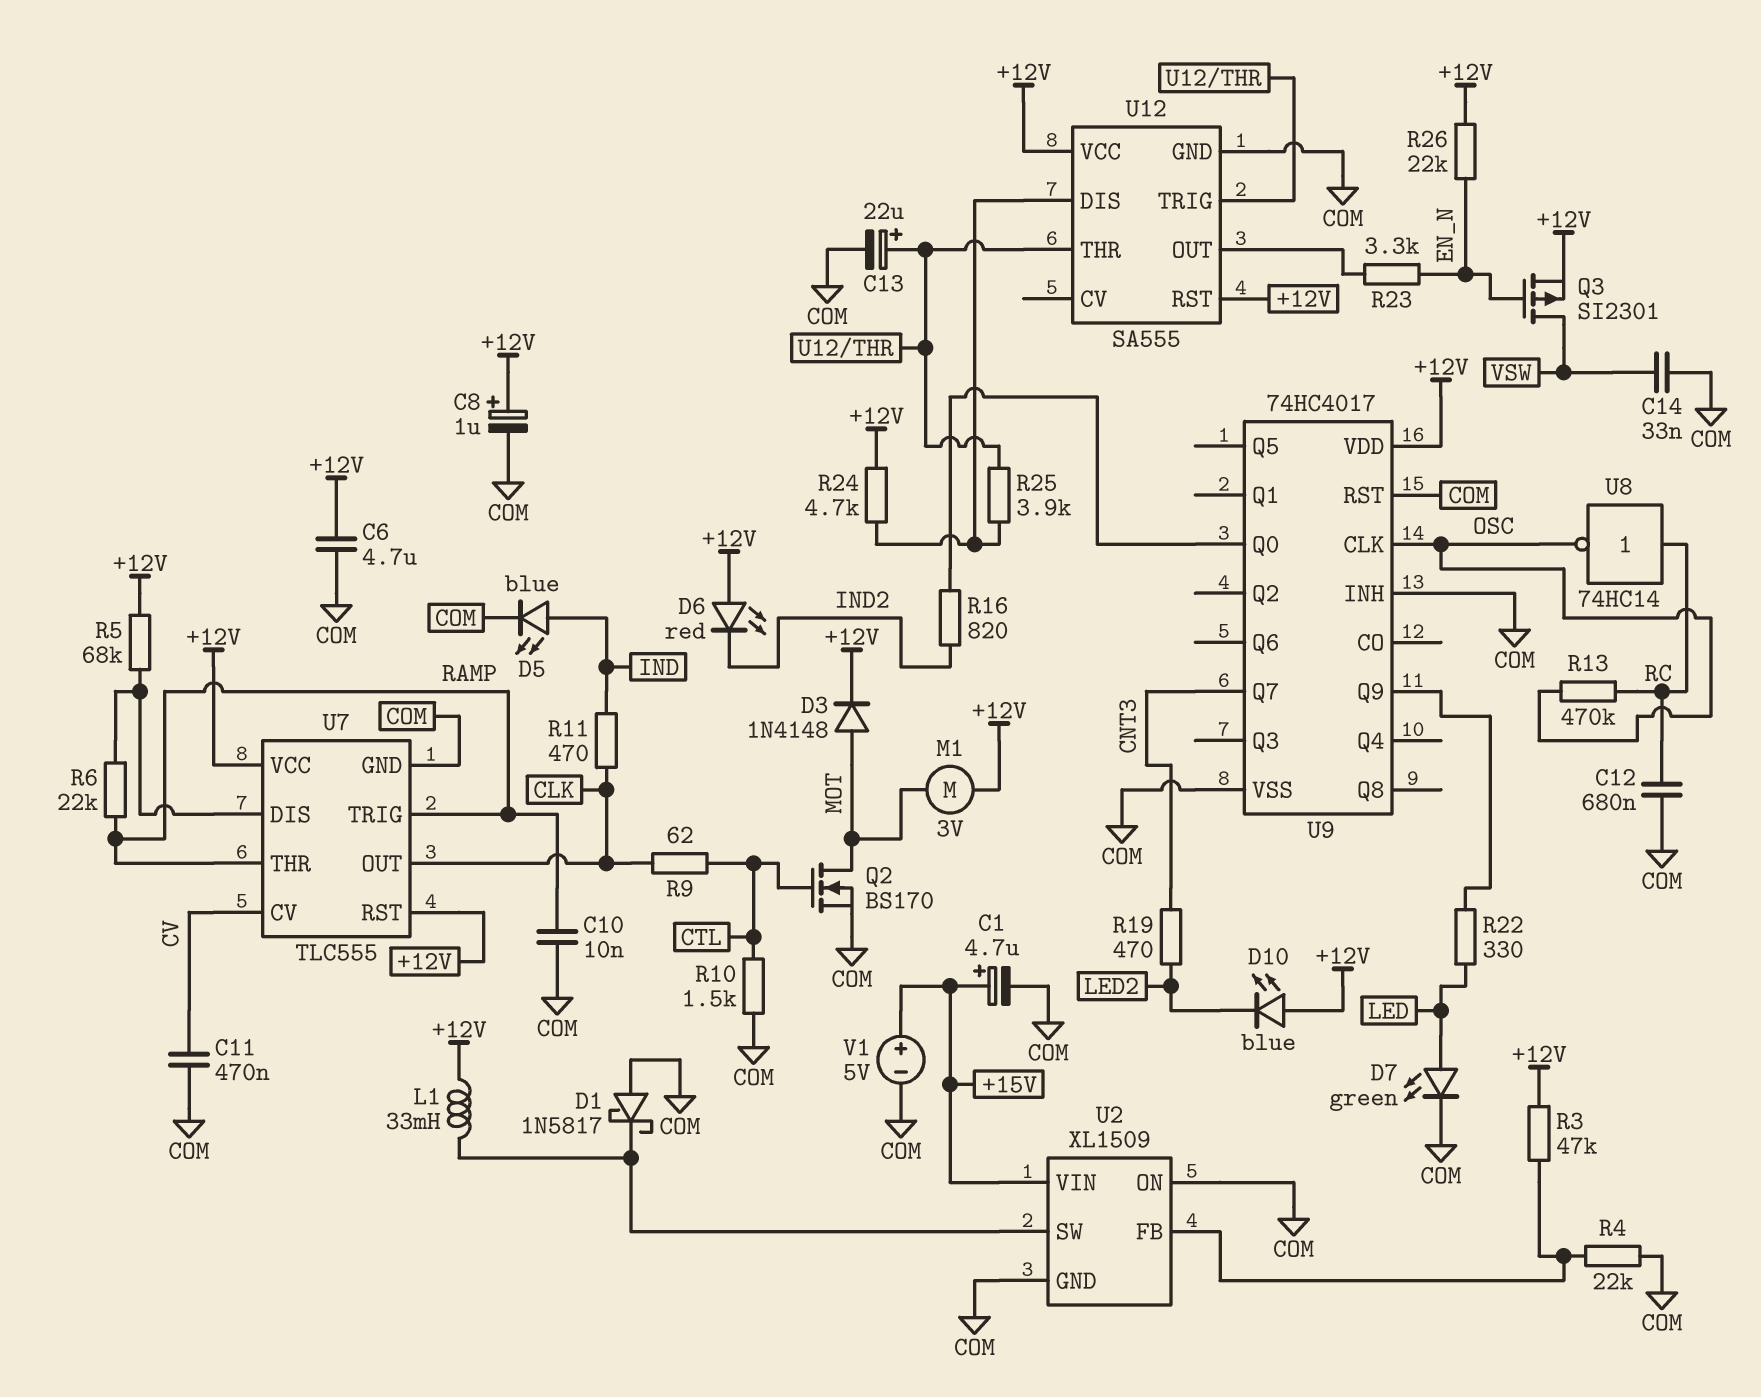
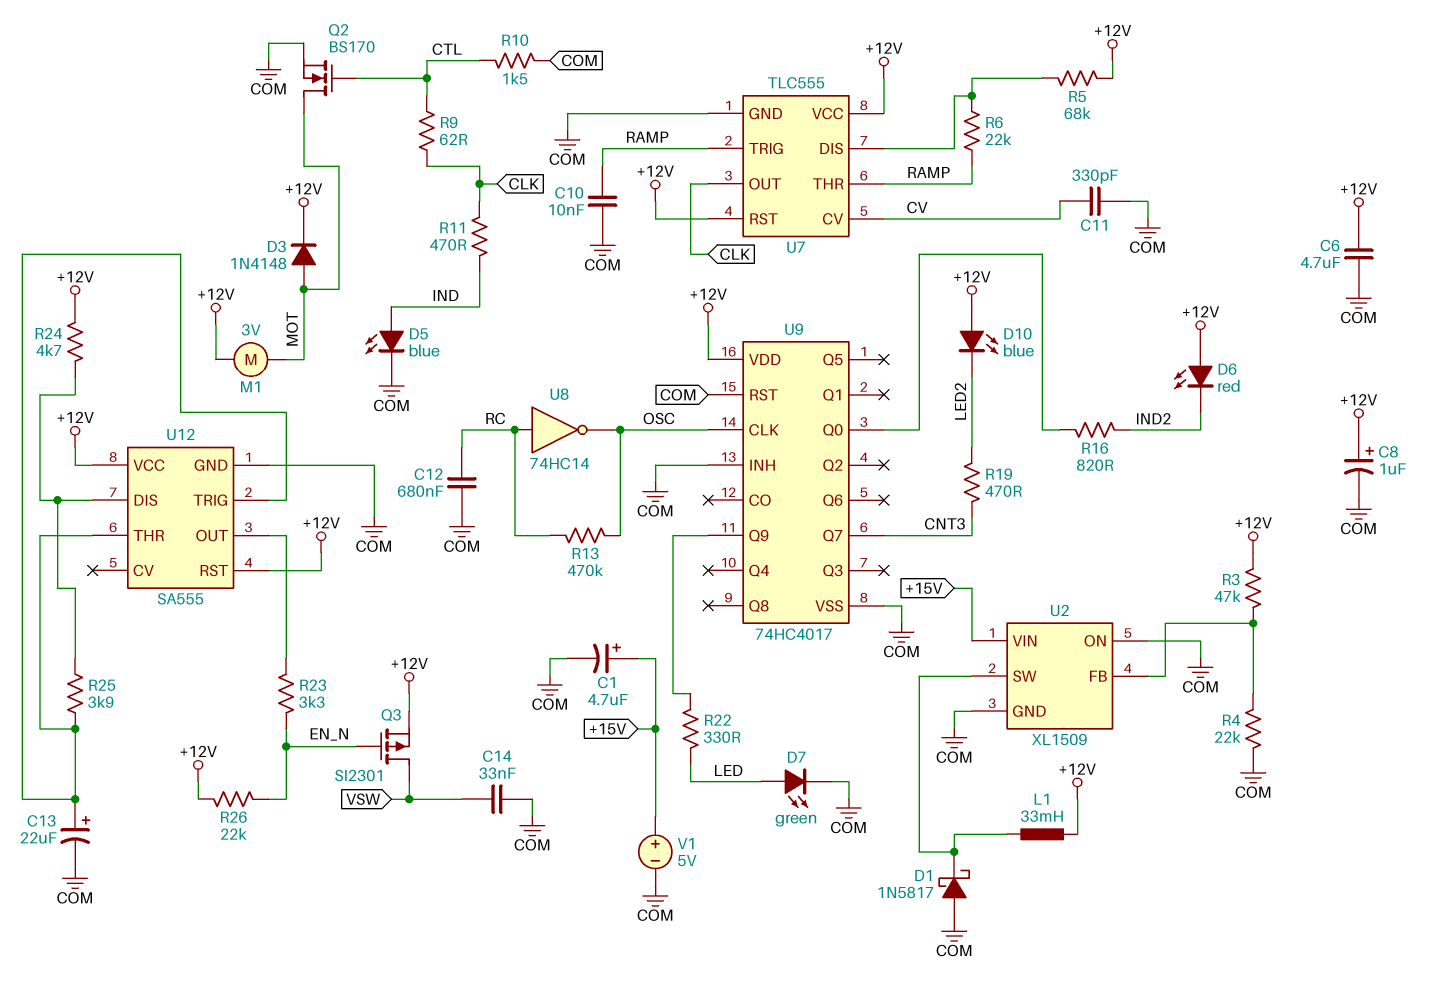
C11: 470nF (COM, CV) -> 330pF (COM, CV)

